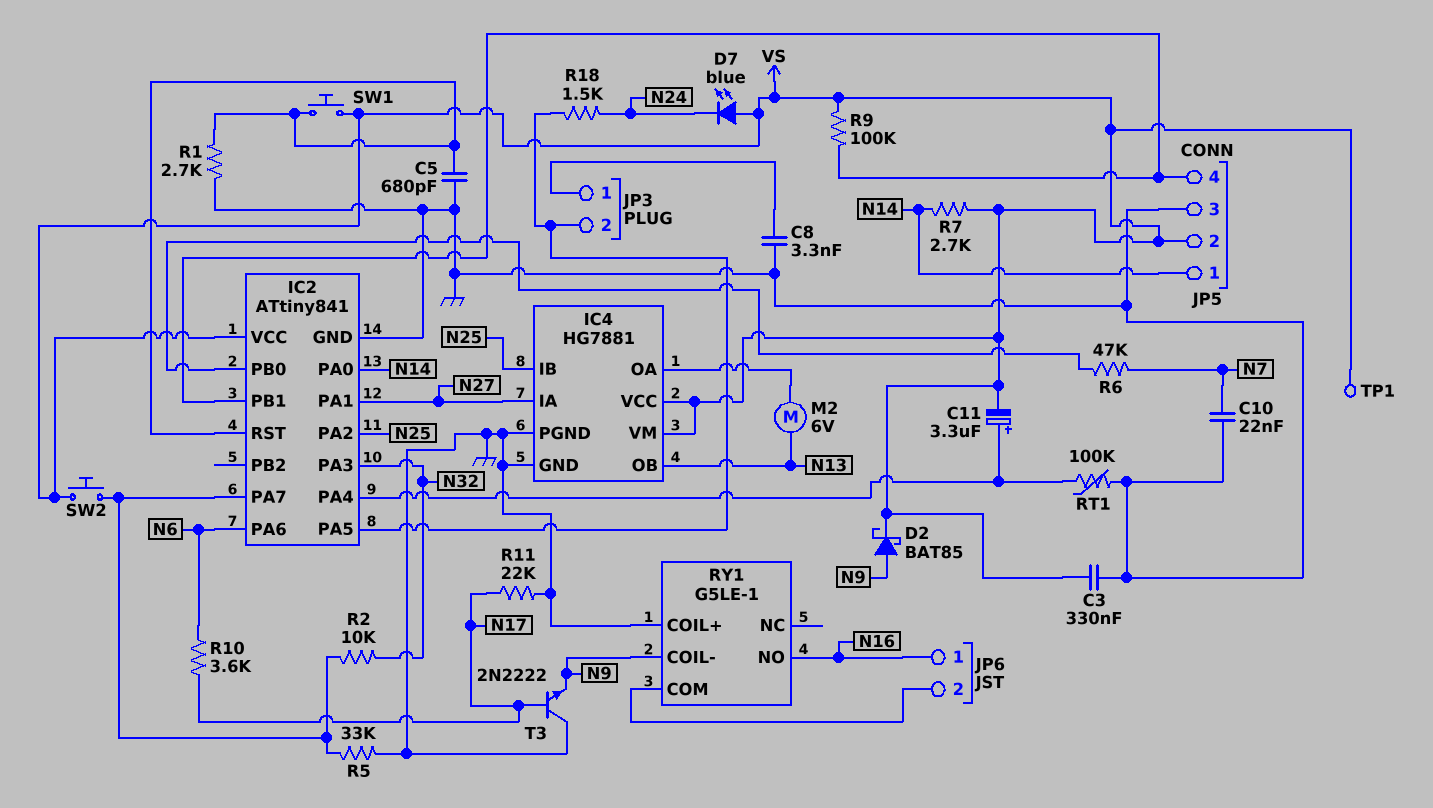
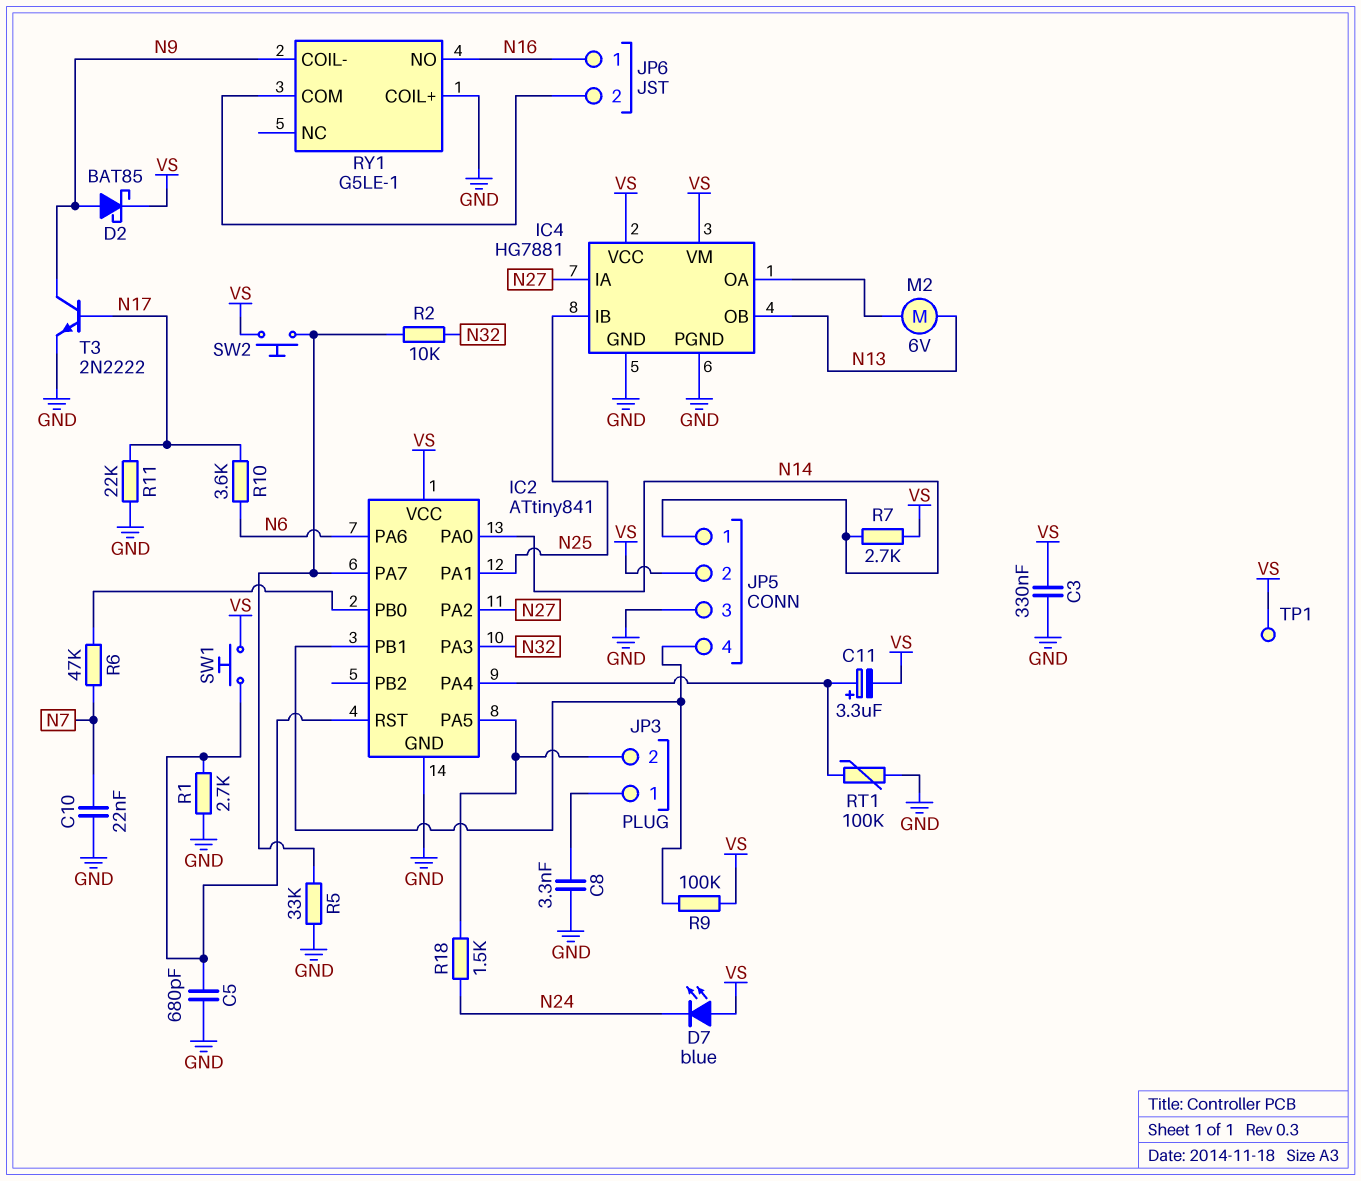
IC2 pin PA1: N27 -> N25
IC2 pin PA2: N25 -> N27
T3: NPN 2N2222 (B N17, C GND, E N9) -> NPN 2N2222 (B N17, C N9, E GND)

